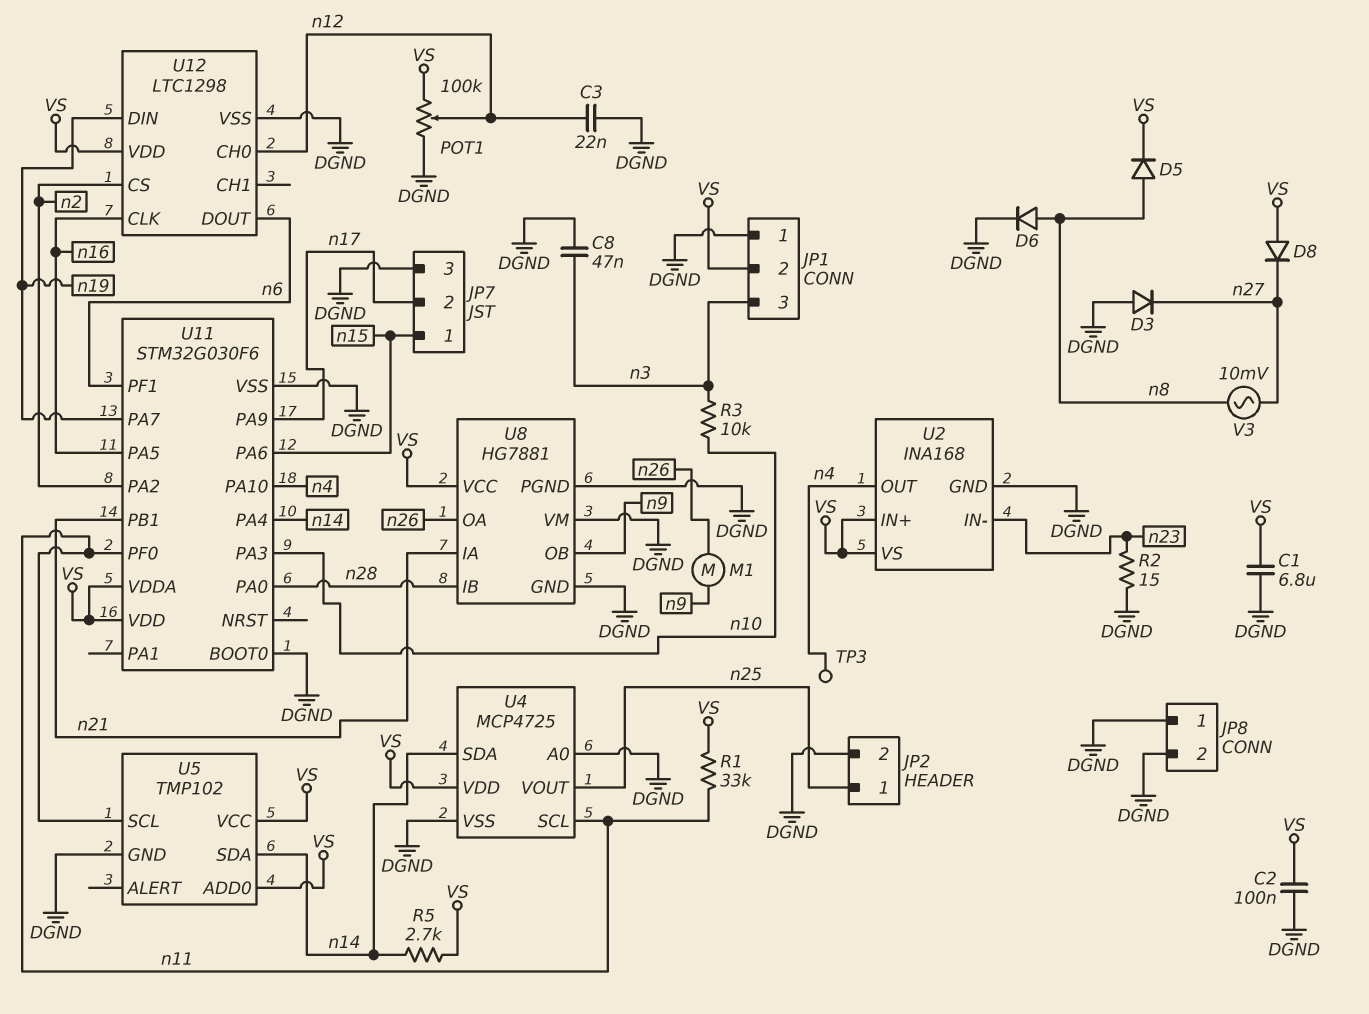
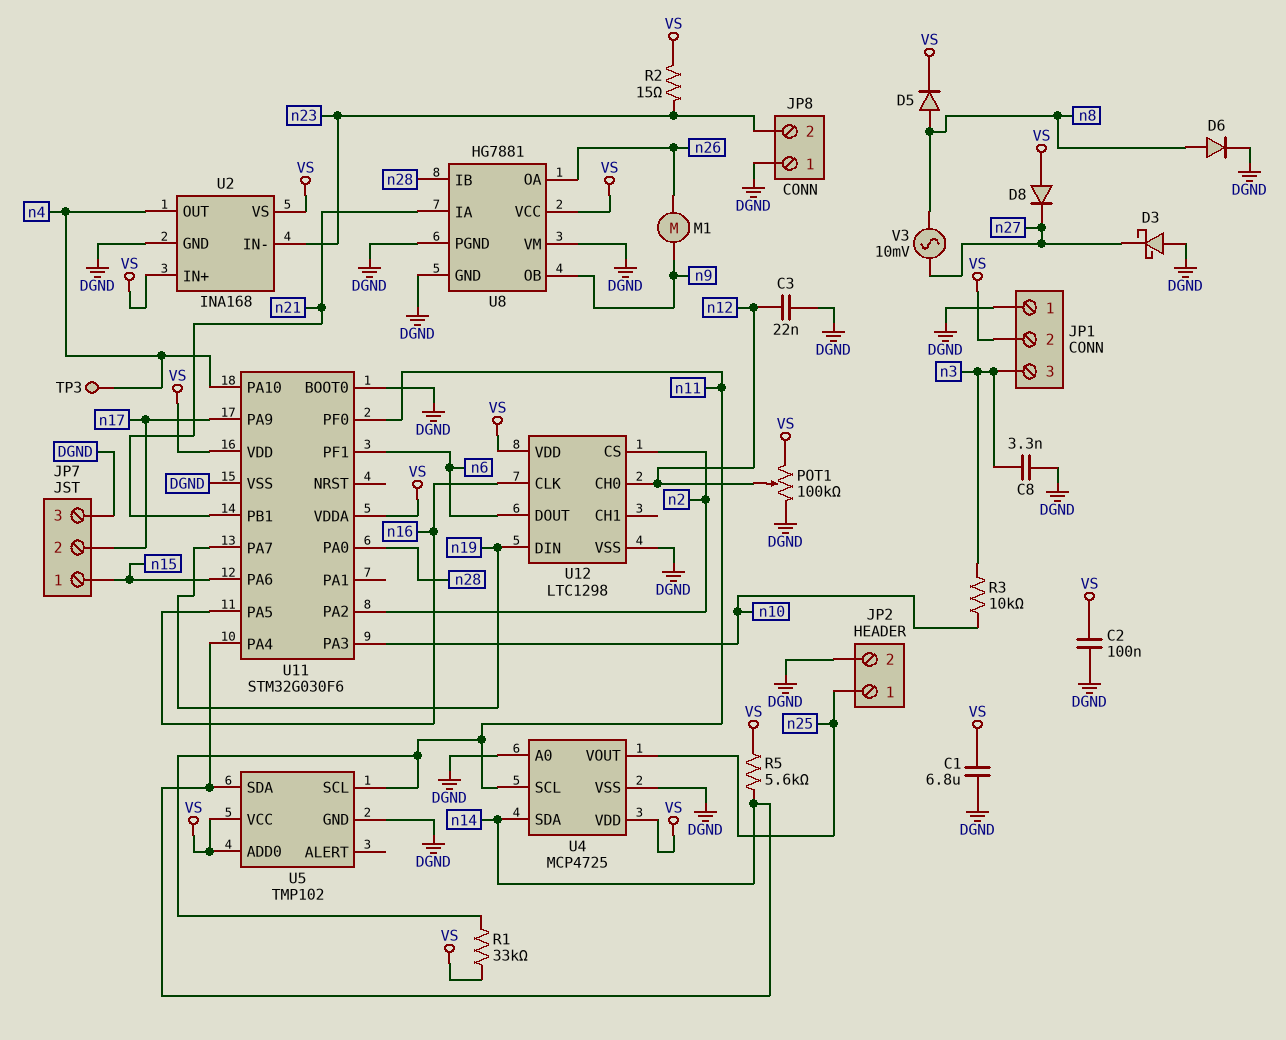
C8: 47nF (DGND, n3) -> 3.3nF (DGND, n3)
D3: diode (A DGND, K n27) -> schottky (A DGND, K n27)
JP8 pin 2: DGND -> n23
R2: 15 (DGND, n23) -> 15 (VS, n23)
R5: 2.7k (VS, n14) -> 5.6k (VS, n14)

